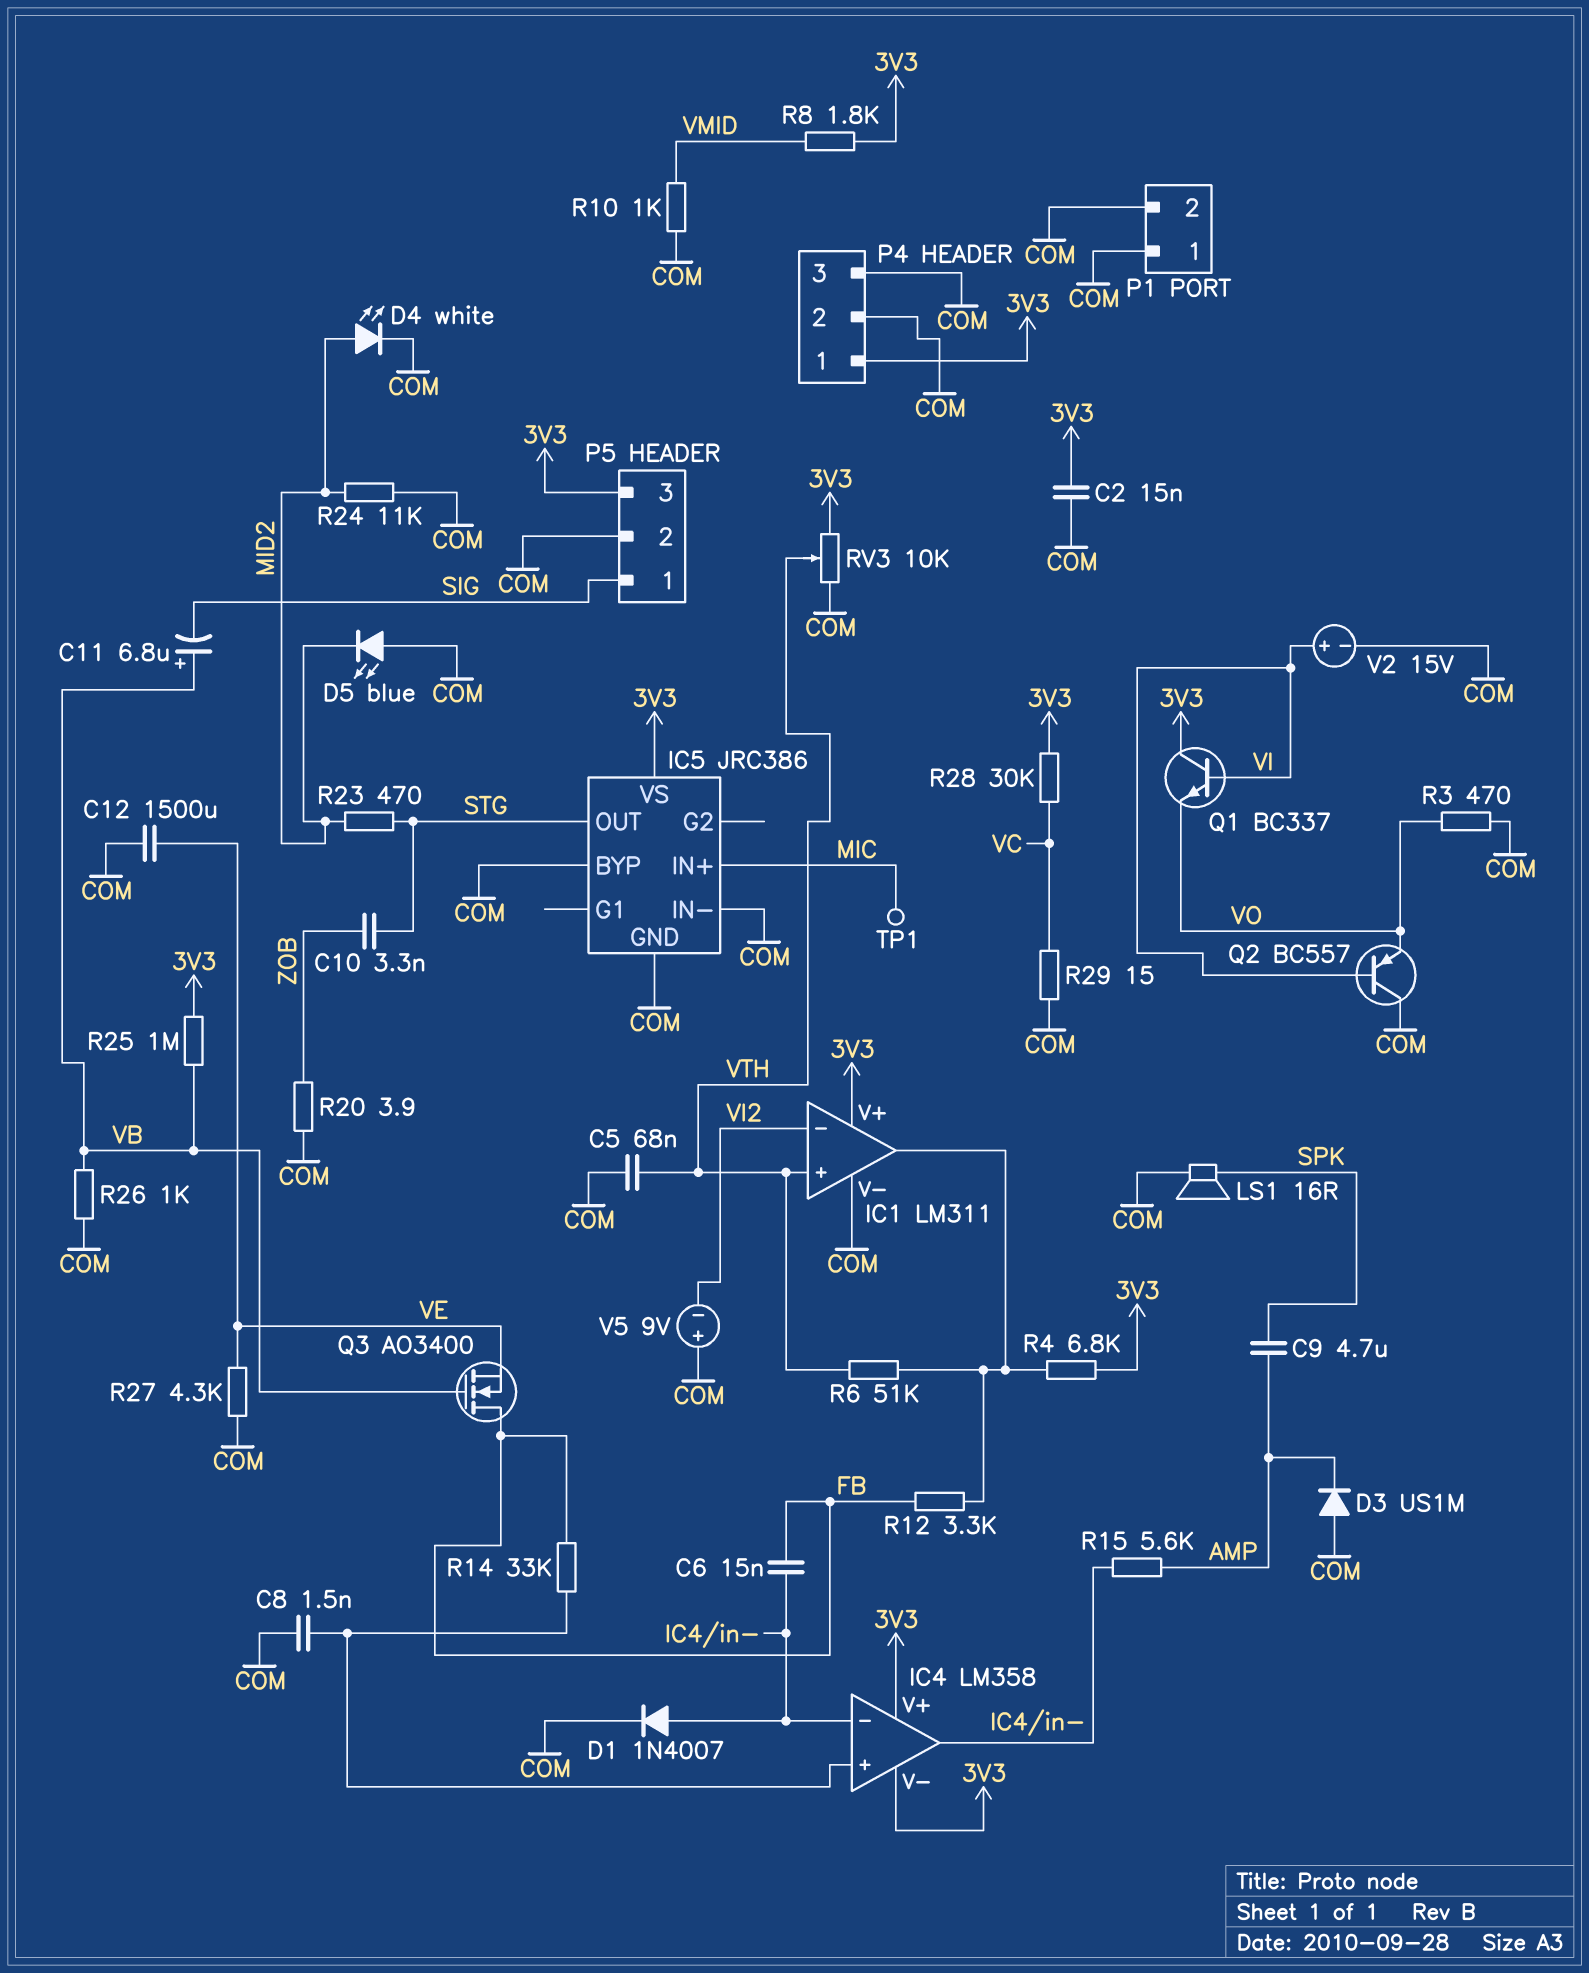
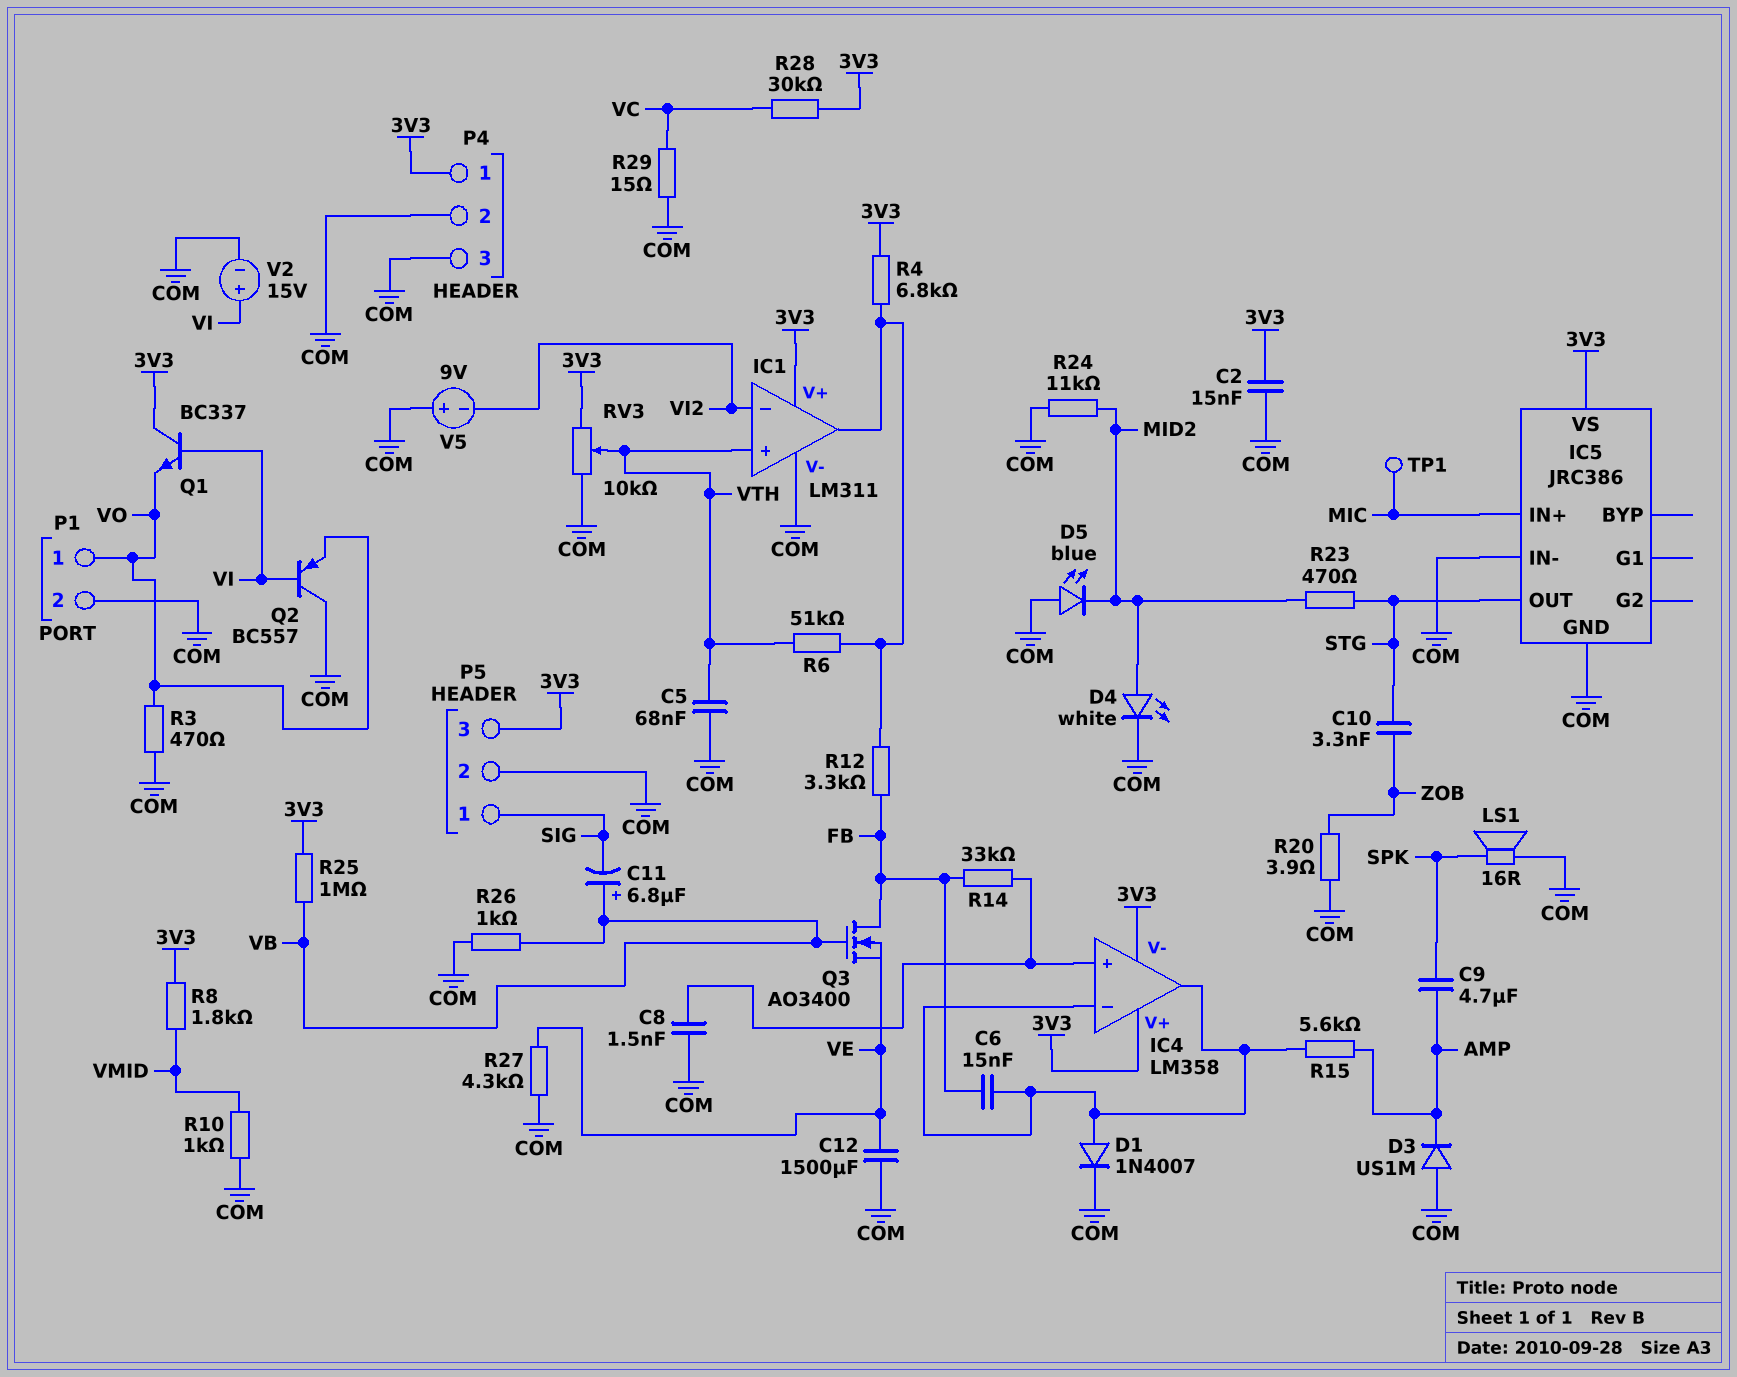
IC5 pin BYP: COM -> none
P1 pin 1: COM -> VO

